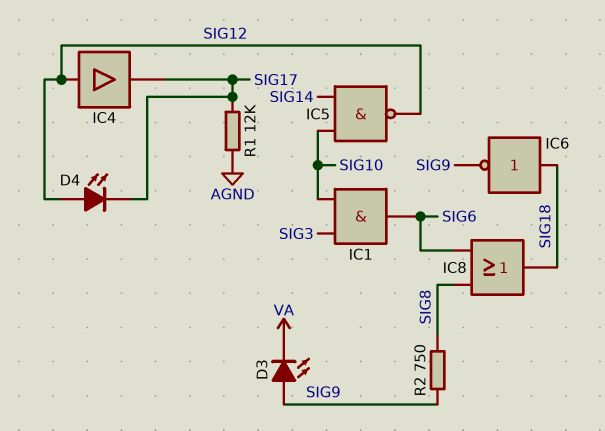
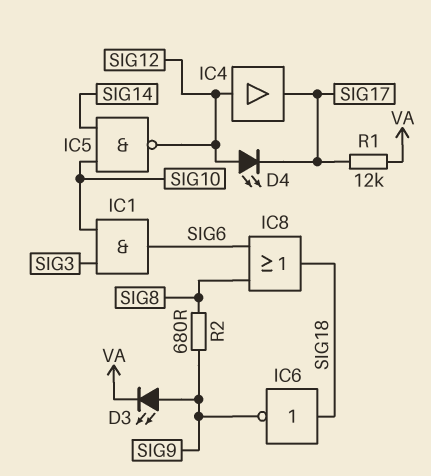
R1: 12k (AGND, SIG17) -> 12k (SIG17, VA)
R2: 750 (SIG8, SIG9) -> 680 (SIG8, SIG9)

